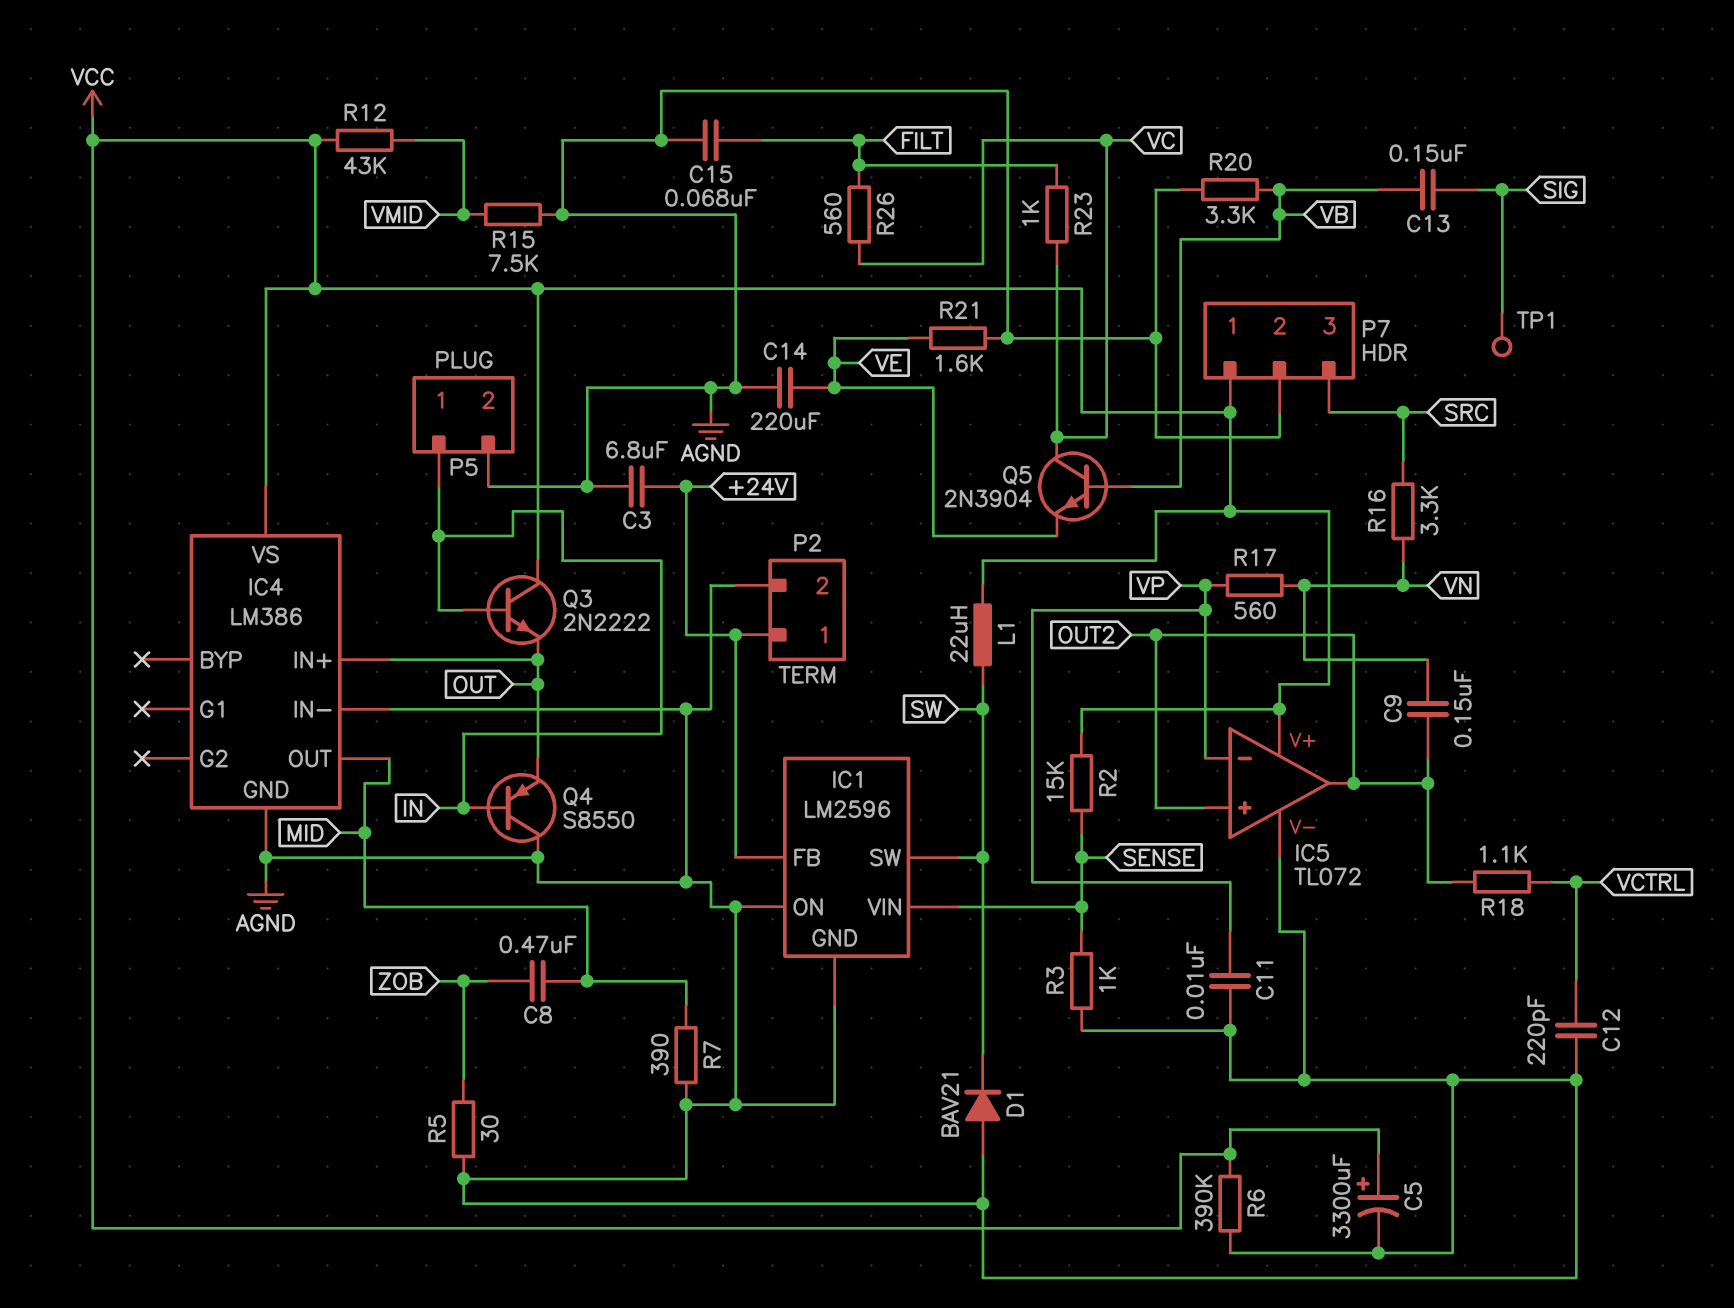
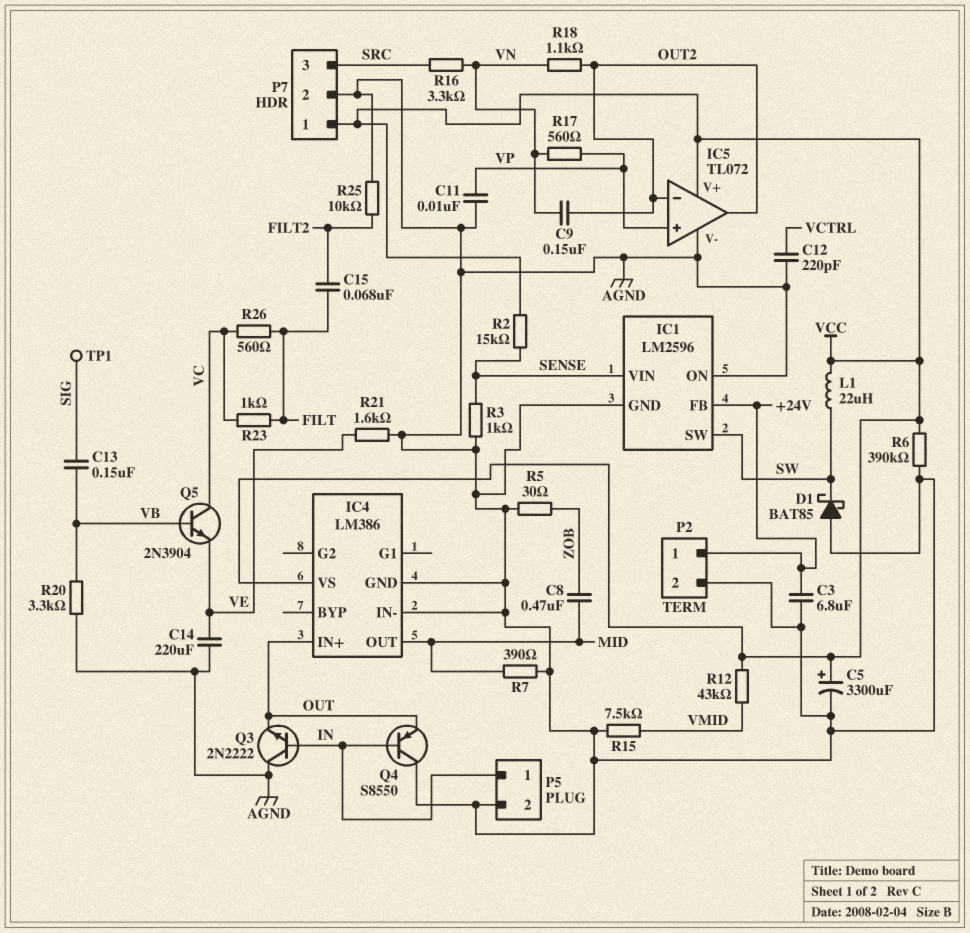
C15: 68nF (AGND, FILT) -> 68nF (FILT, FILT2)
D1: diode BAV21 (A AGND, K SW) -> schottky BAT85 (A AGND, K SW)
IC5 pin in+: OUT2 -> VP
IC5 pin in-: VP -> OUT2
Q3: NPN 2N2222 (B IN, C VCC, E OUT) -> NPN 2N2222 (B IN, C AGND, E OUT)
R18: 1.1k (OUT2, VCTRL) -> 1.1k (OUT2, VN)
R25: none -> 10k (AGND, FILT2)

